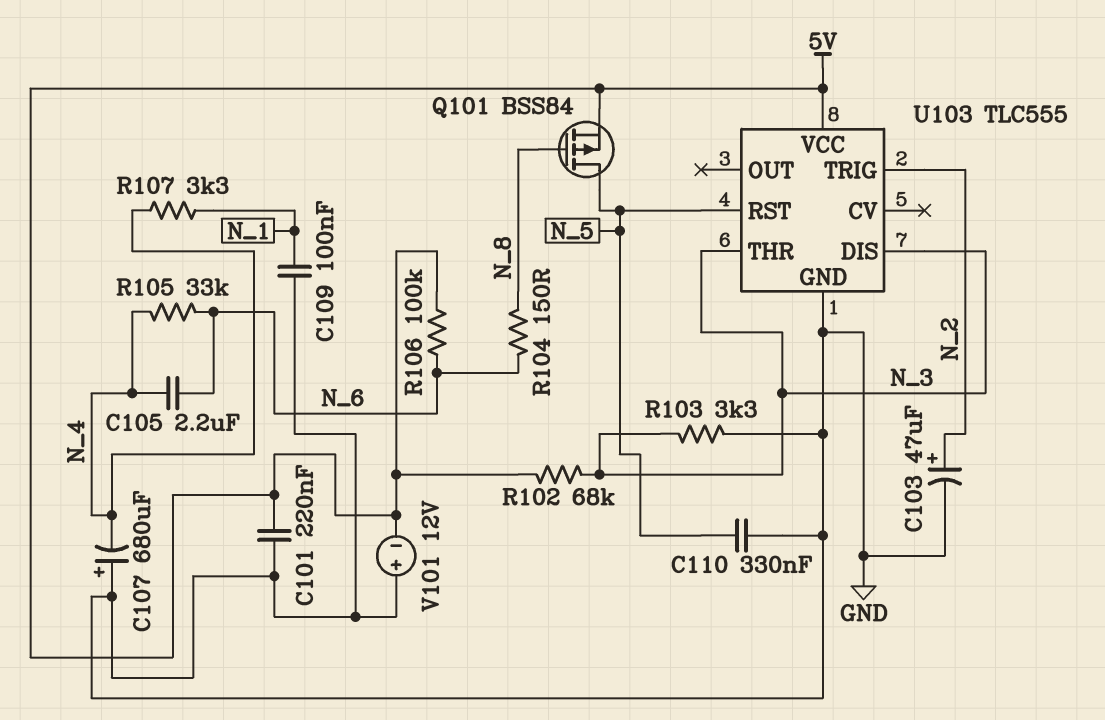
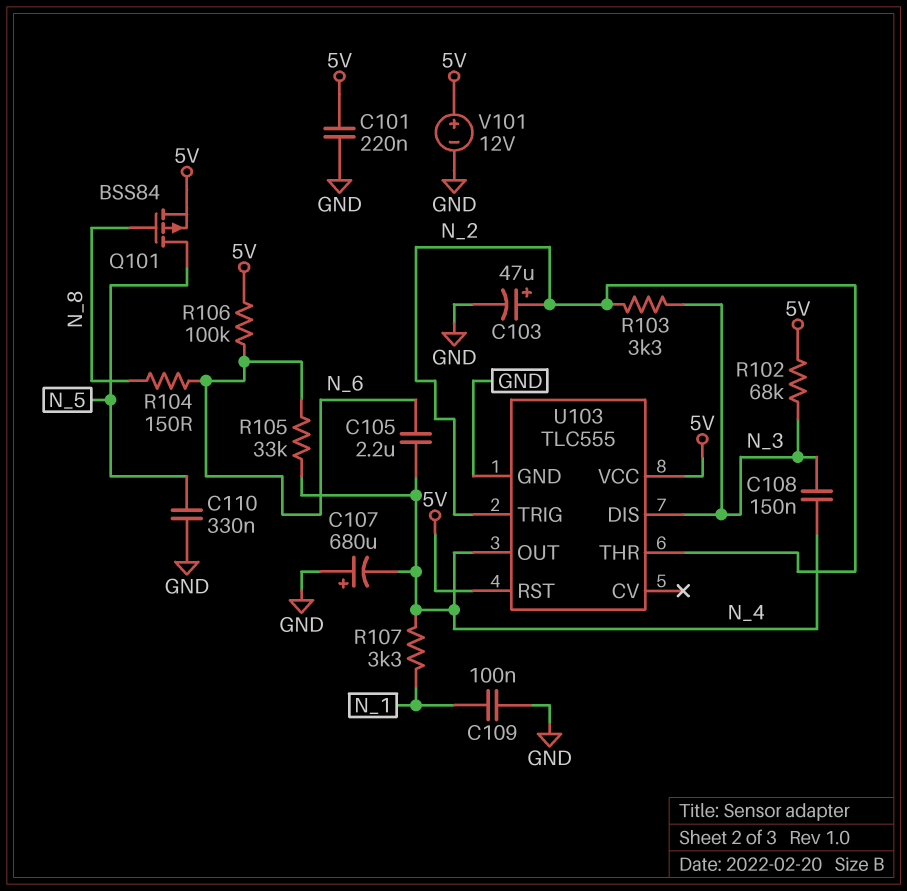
C108: none -> 150nF (N_3, N_4)
R103: 3.3k (GND, N_3) -> 3.3k (N_2, N_3)
U103 pin OUT: none -> N_4
U103 pin RST: N_5 -> 5V
U103 pin THR: N_3 -> N_2
V101: 12V (plus GND, minus 5V) -> 12V (plus 5V, minus GND)

